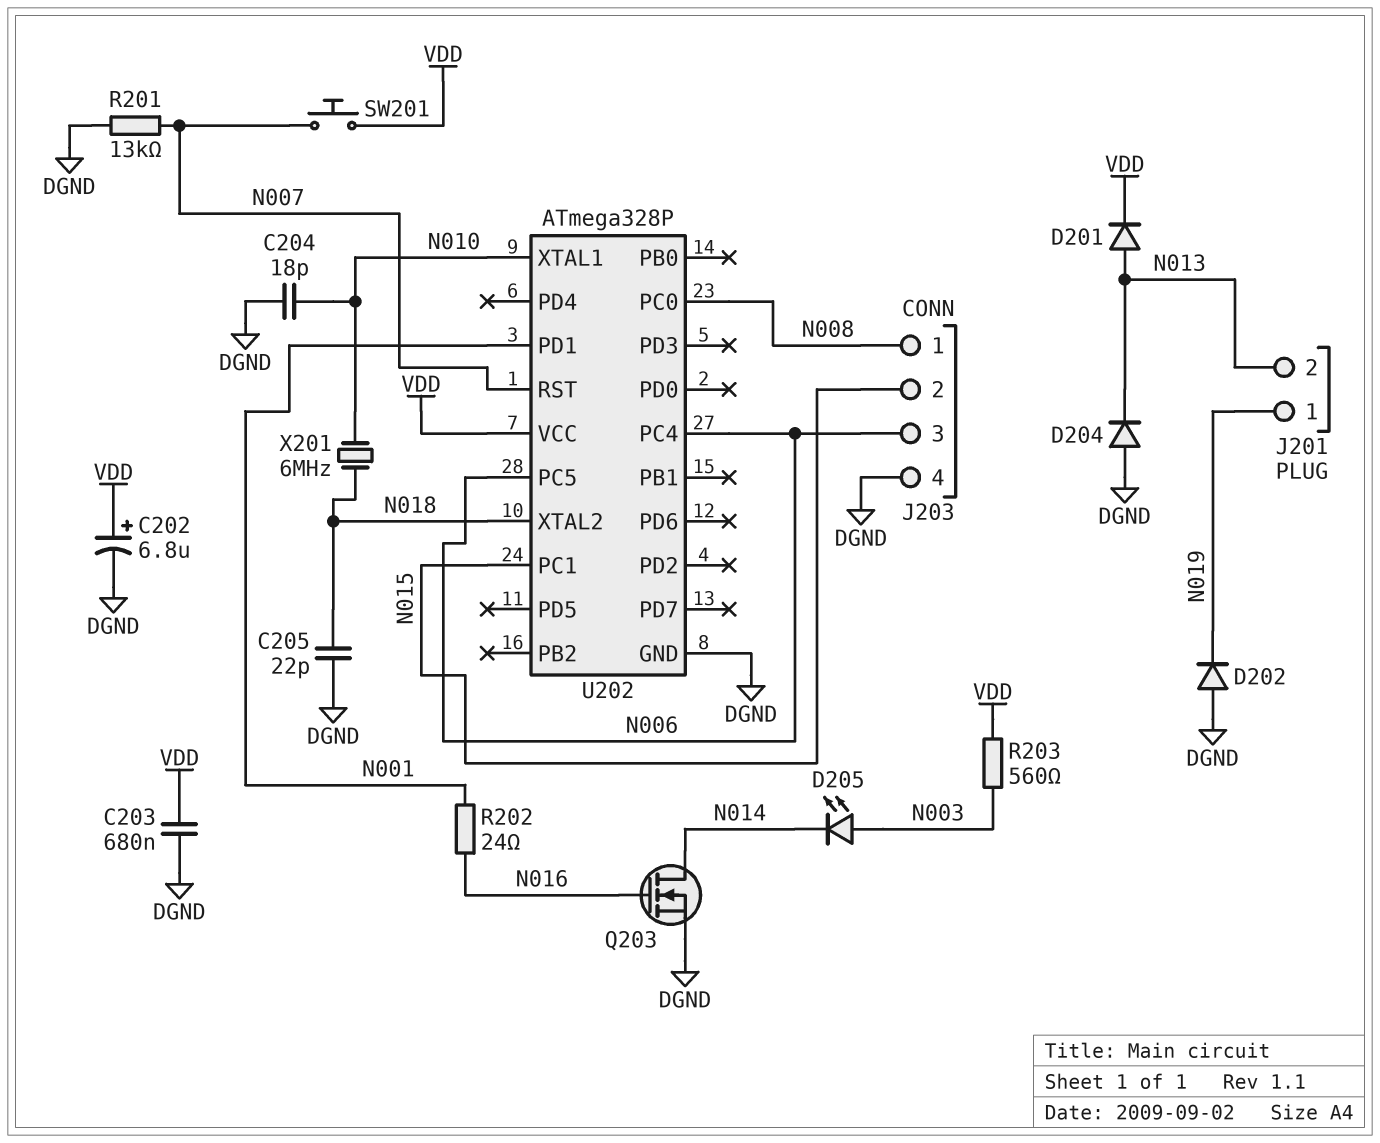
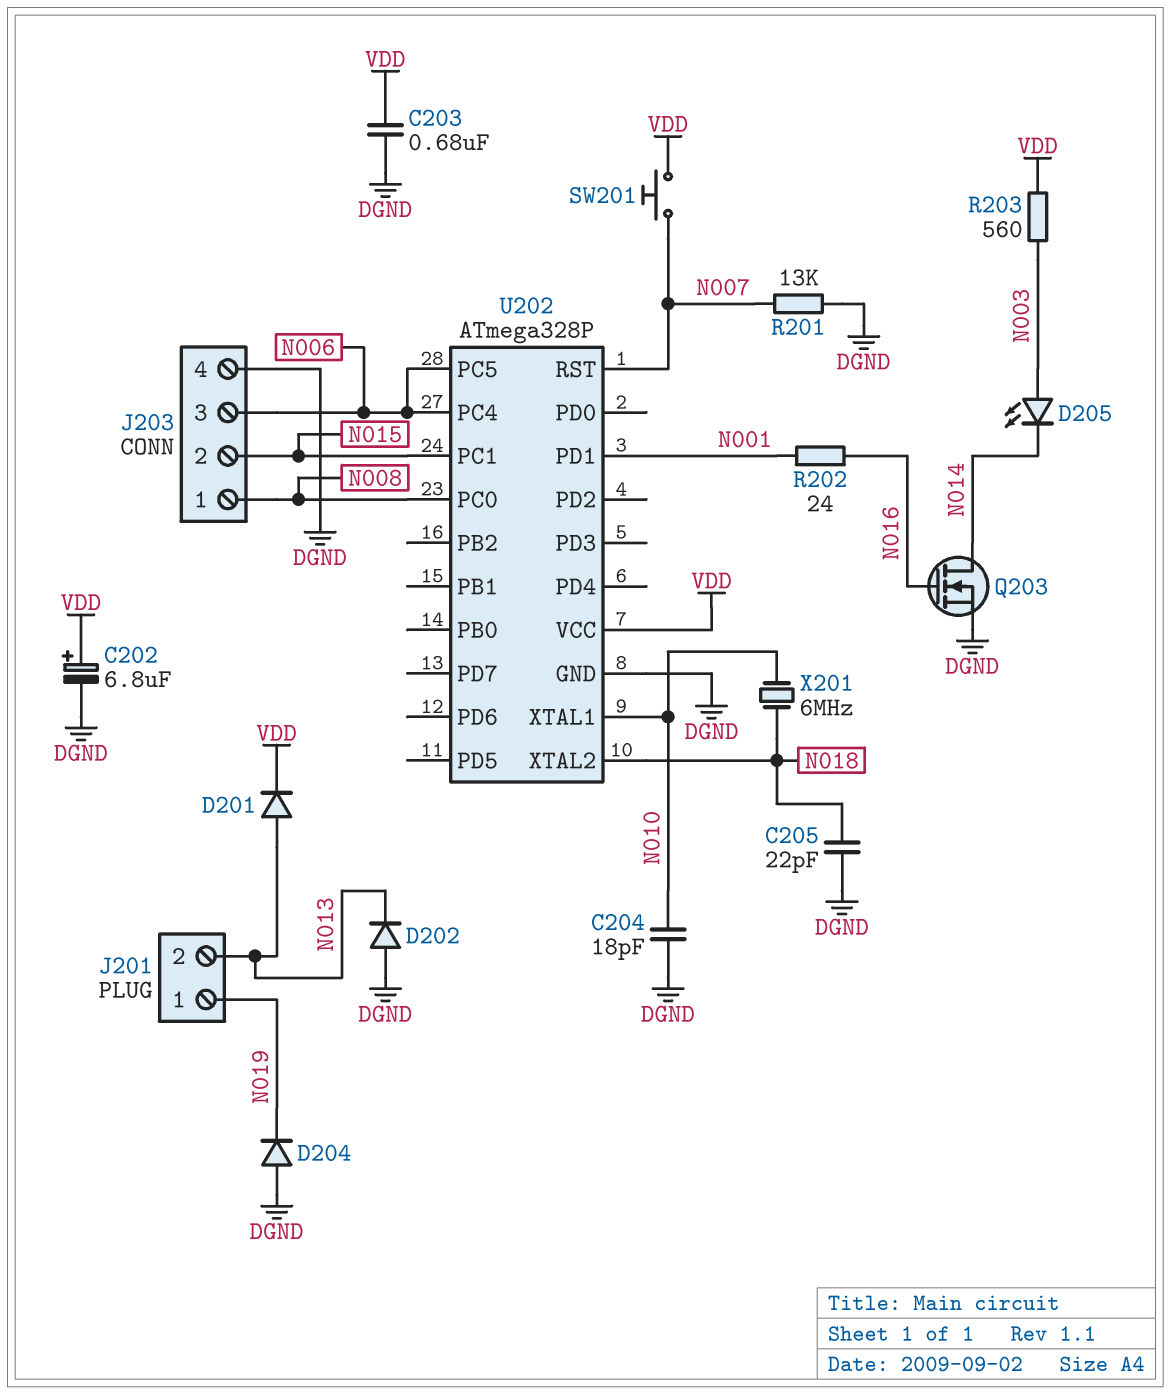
D202: diode (A DGND, K N019) -> diode (A DGND, K N013)
D204: diode (A DGND, K N013) -> diode (A DGND, K N019)

